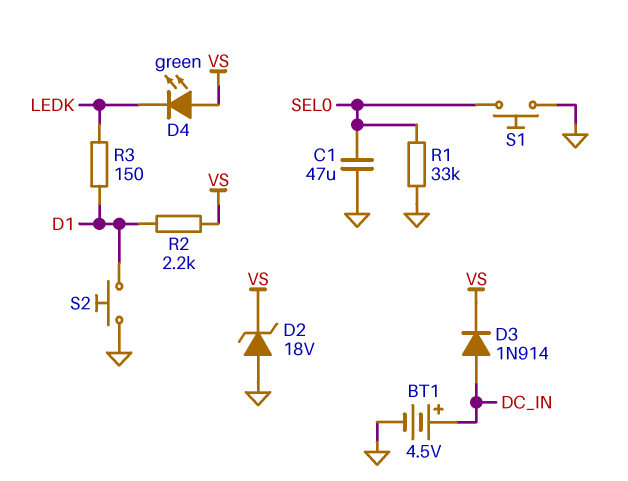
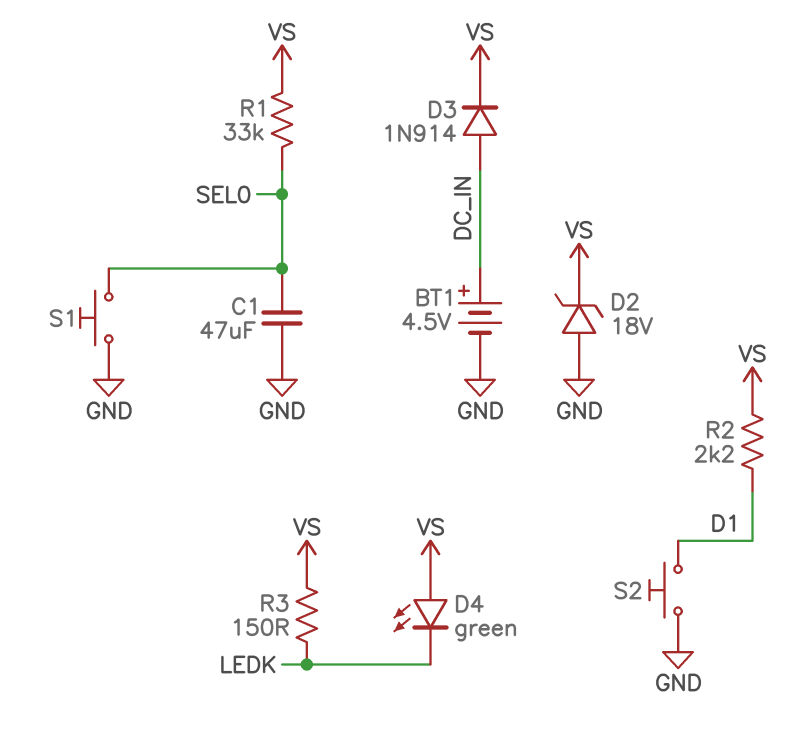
R1: 33k (GND, SEL0) -> 33k (SEL0, VS)
R3: 150 (D1, LEDK) -> 150 (LEDK, VS)

